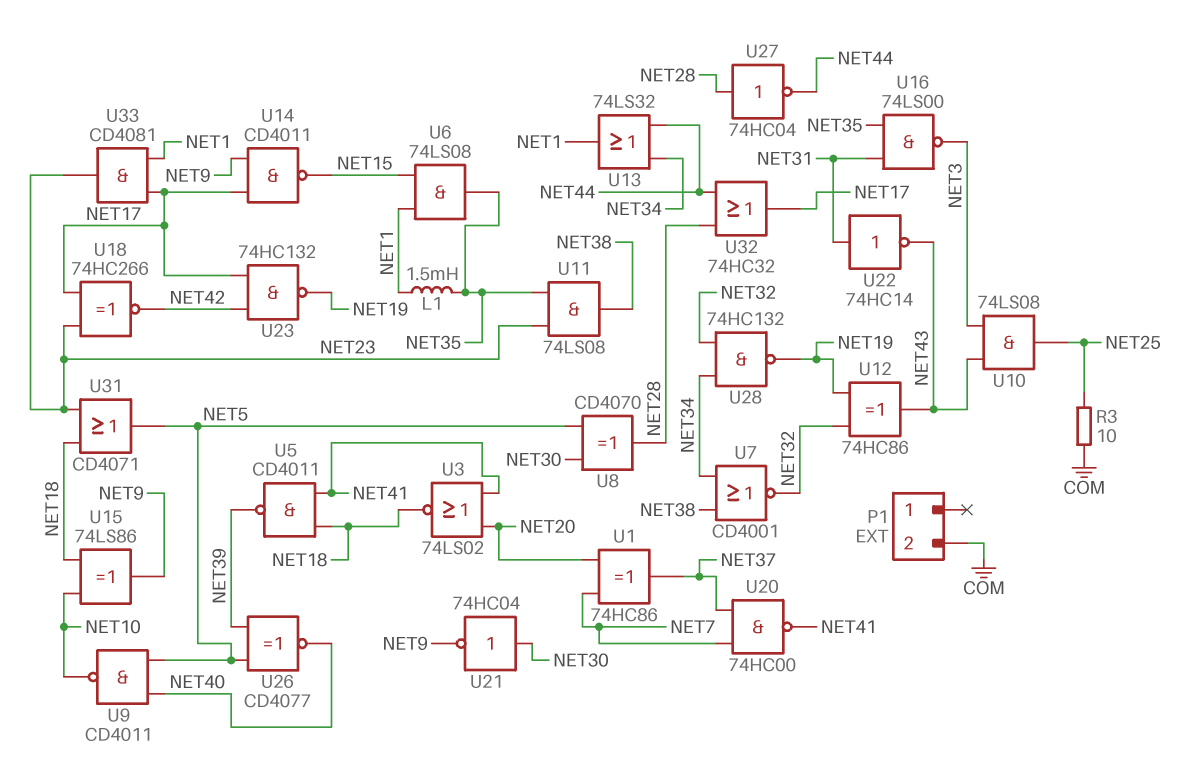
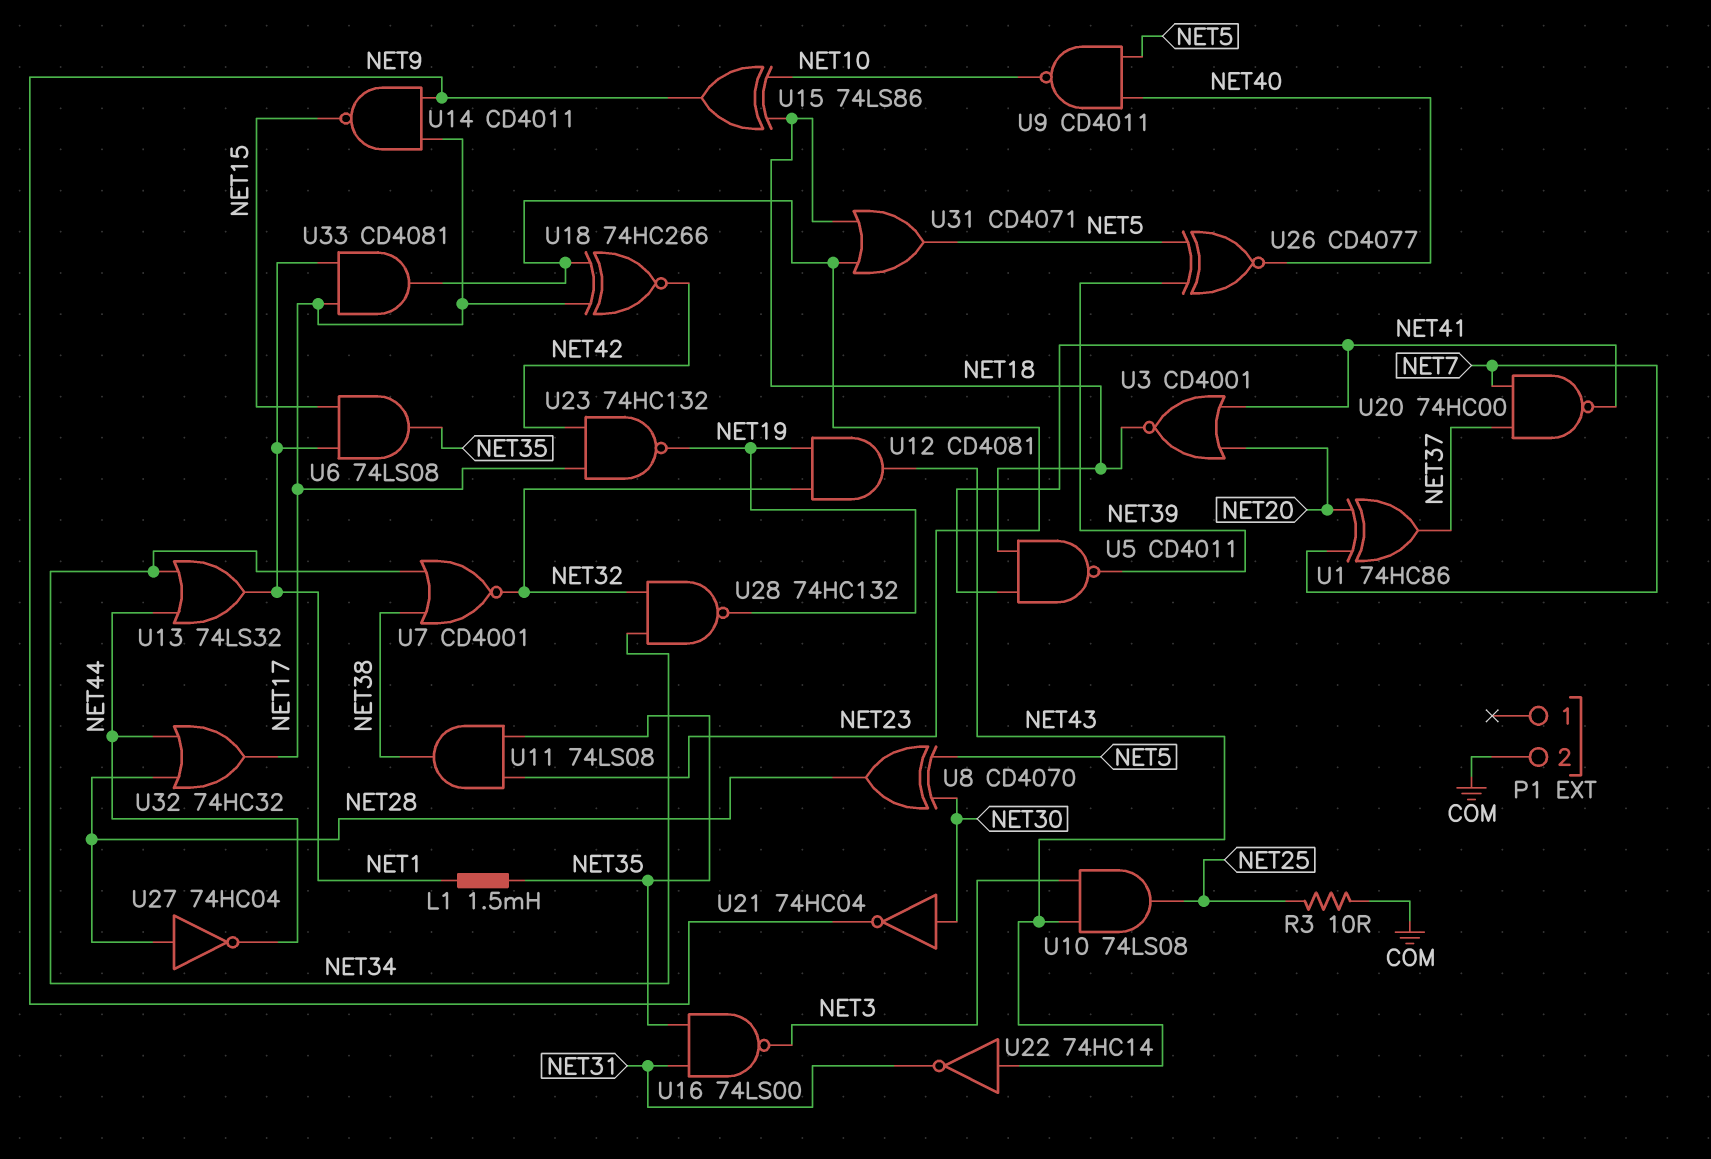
U3: NOR 74LS02 (in NET20, in NET41, out NET18) -> NOR CD4001 (in NET20, in NET41, out NET18)
U12: XOR 74HC86 (in NET19, in NET32, out NET43) -> AND CD4081 (in NET19, in NET32, out NET43)
U22: NOT 74HC14 (in NET31, out NET43) -> NOT 74HC14 (in NET43, out NET31)

